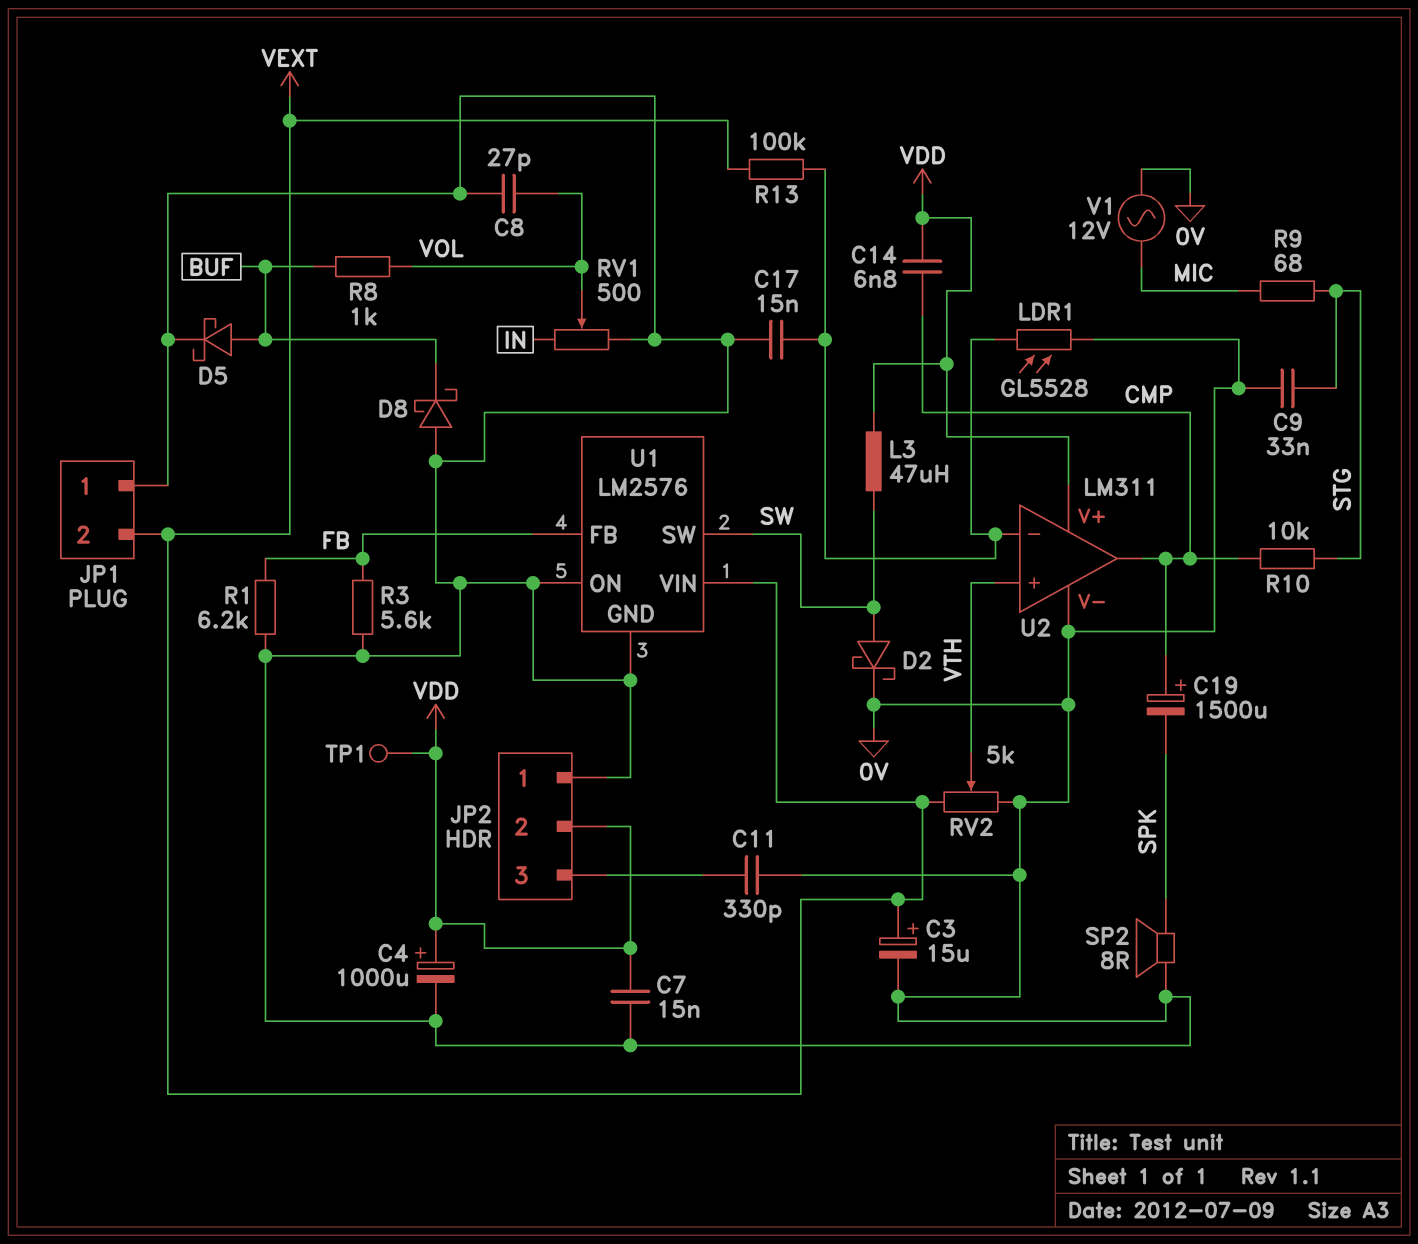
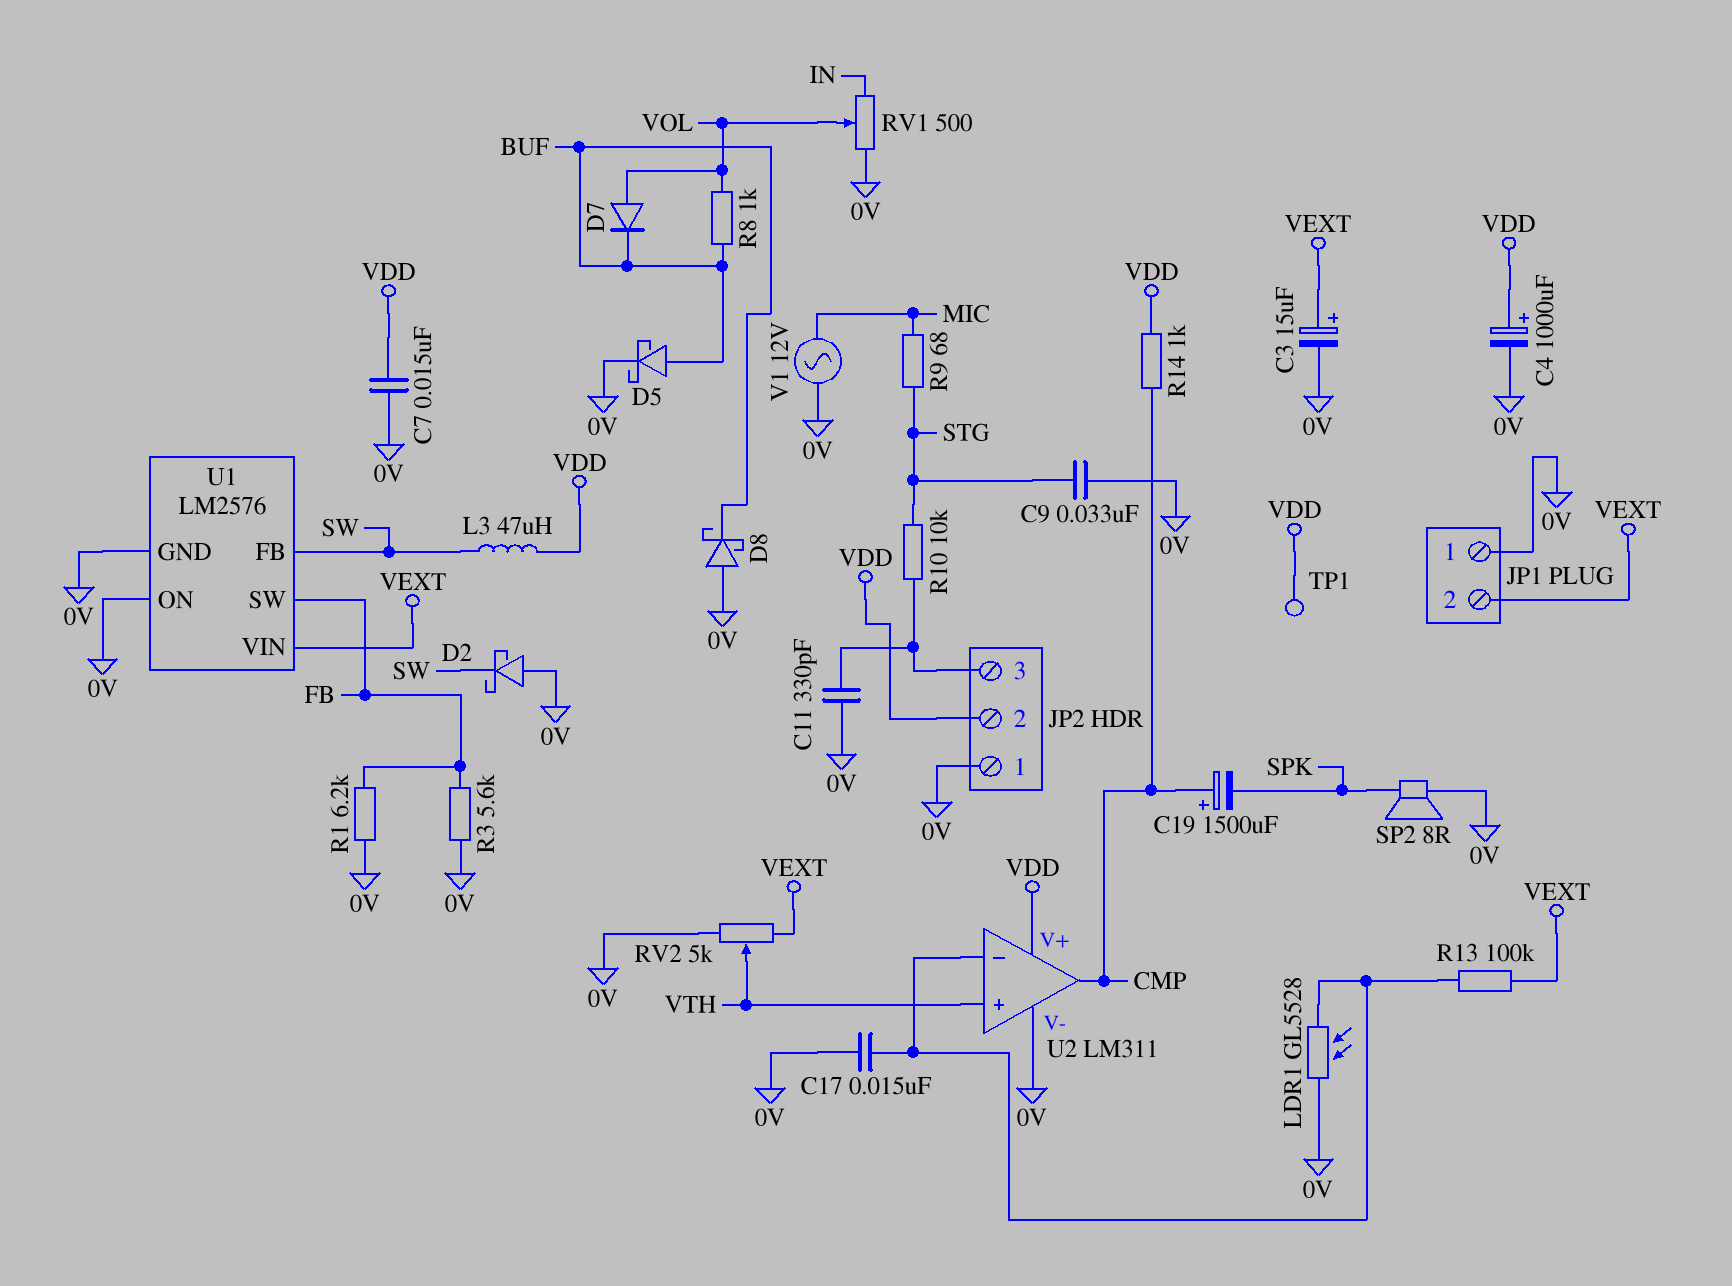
C8: 27pF (0V, VOL) -> none
C14: 6.8nF (CMP, VDD) -> none
D2: schottky (A SW, K 0V) -> schottky (A 0V, K SW)
D7: none -> diode (A VOL, K BUF)
R10: 10k (CMP, STG) -> 10k (JP2/3, STG)
R14: none -> 1k (CMP, VDD)
U1 pin FB: FB -> SW
U1 pin SW: SW -> FB

